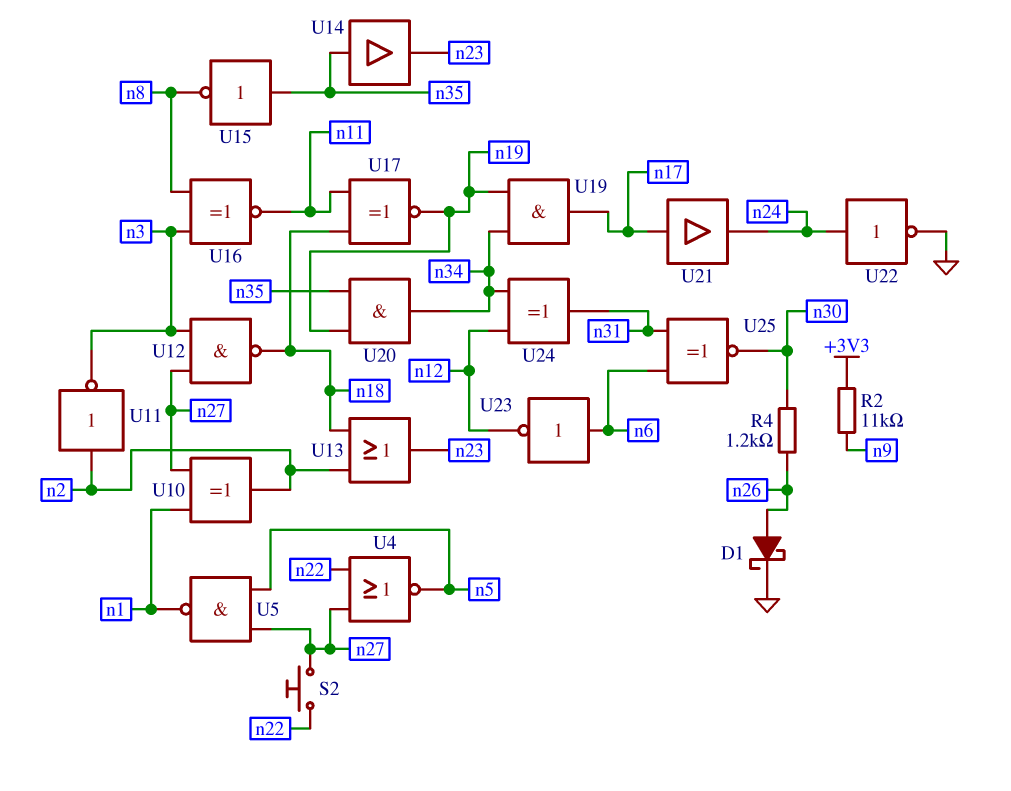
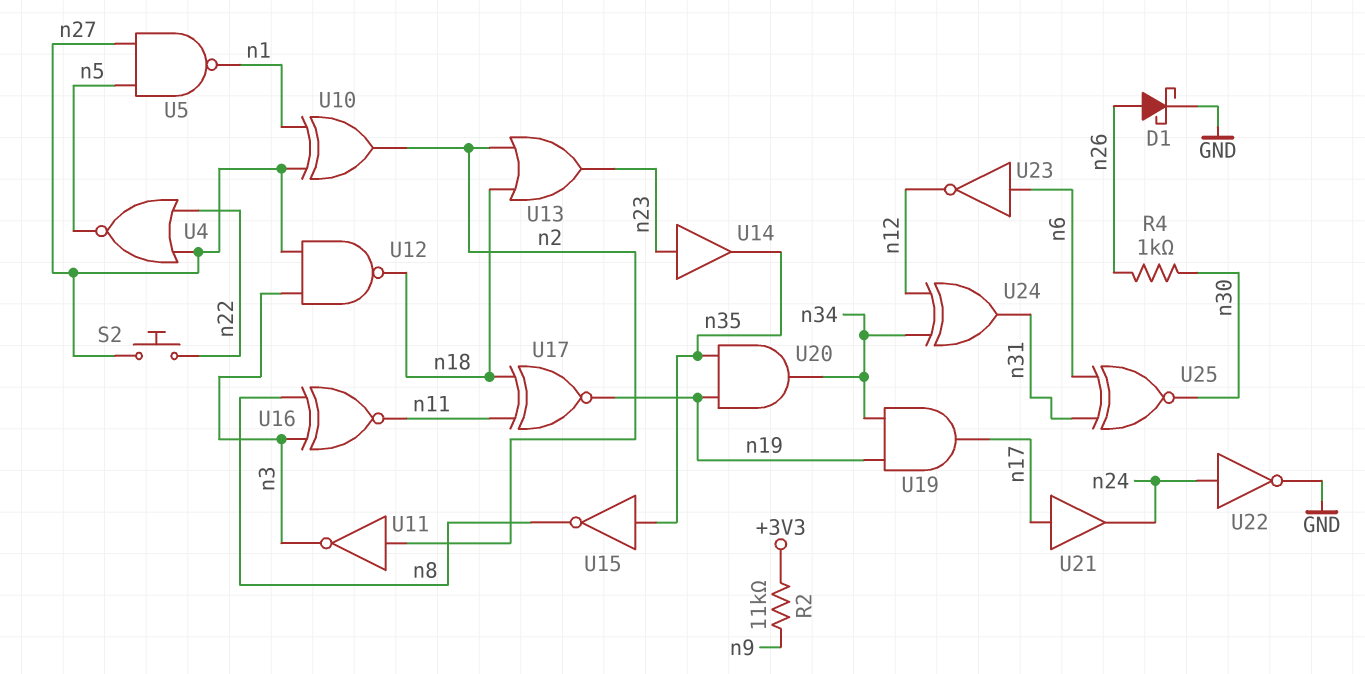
R4: 1.2k (n26, n30) -> 1k (n26, n30)
U14: buffer (in n35, out n23) -> buffer (in n23, out n35)

